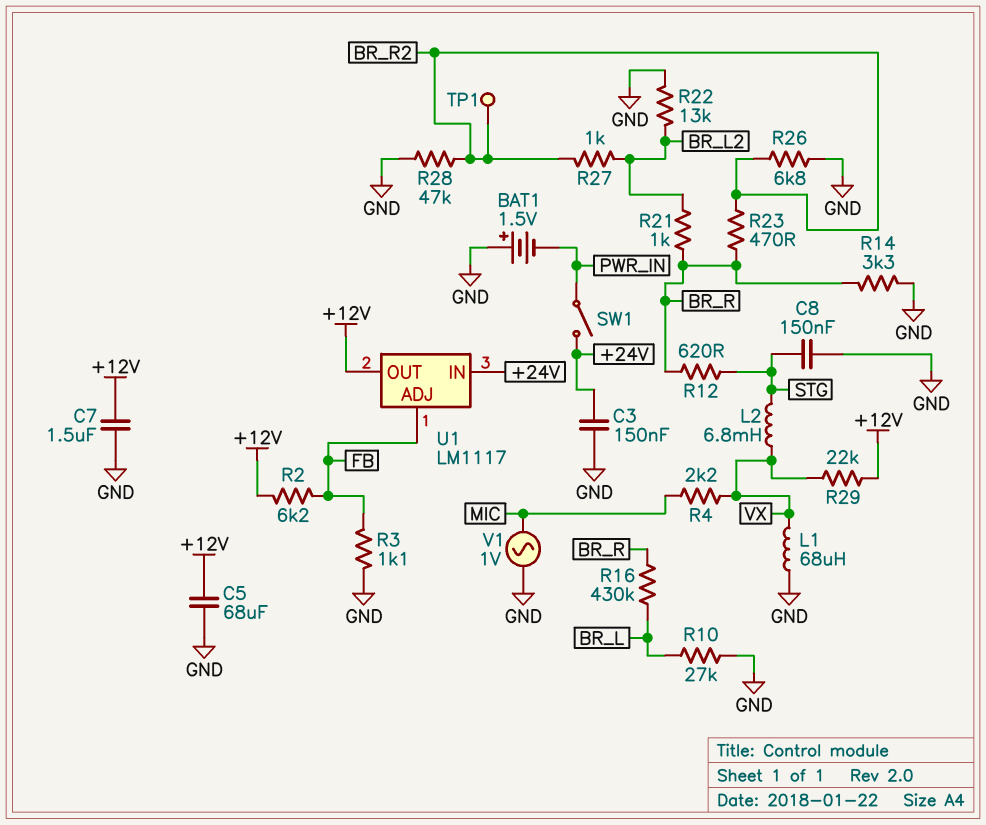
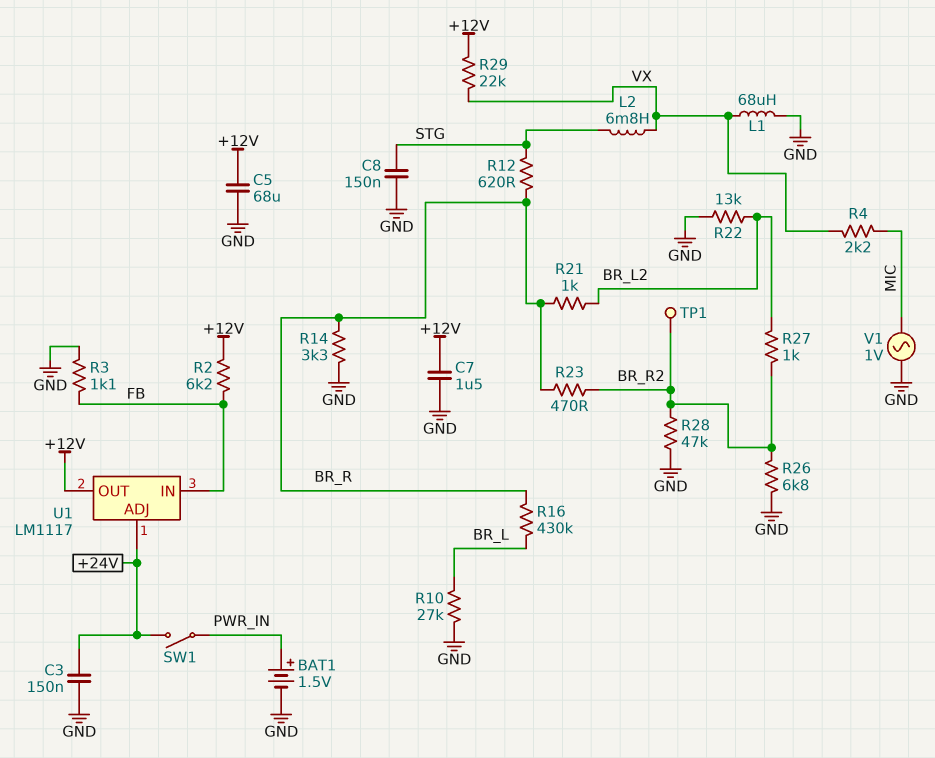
BAT1: 1.5V (plus GND, minus PWR_IN) -> 1.5V (plus PWR_IN, minus GND)
U1 pin ADJ: FB -> +24V
U1 pin IN: +24V -> FB

